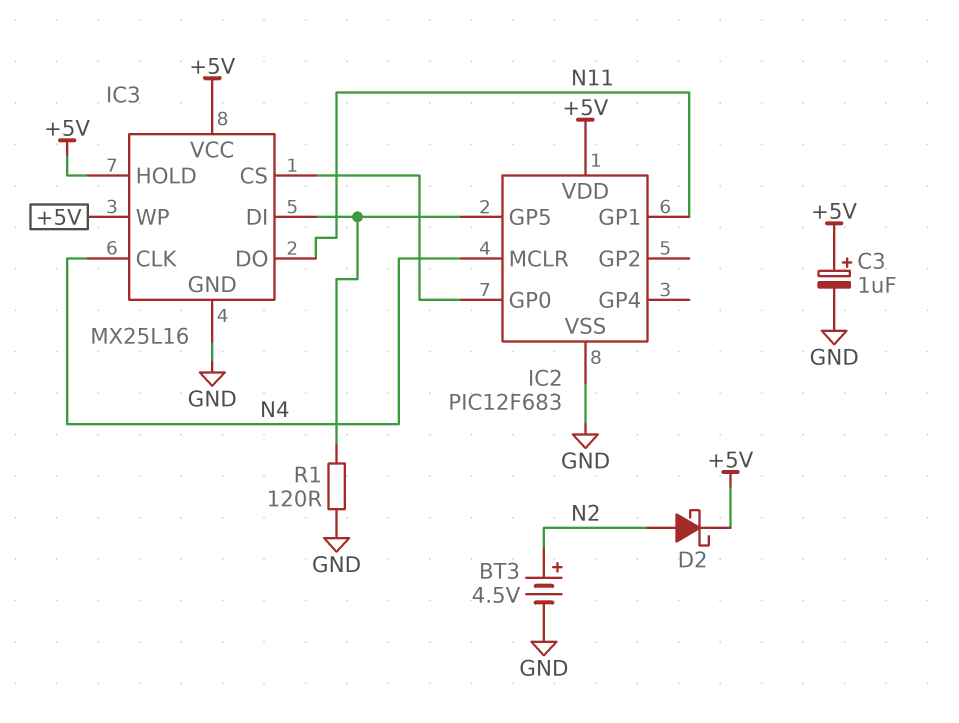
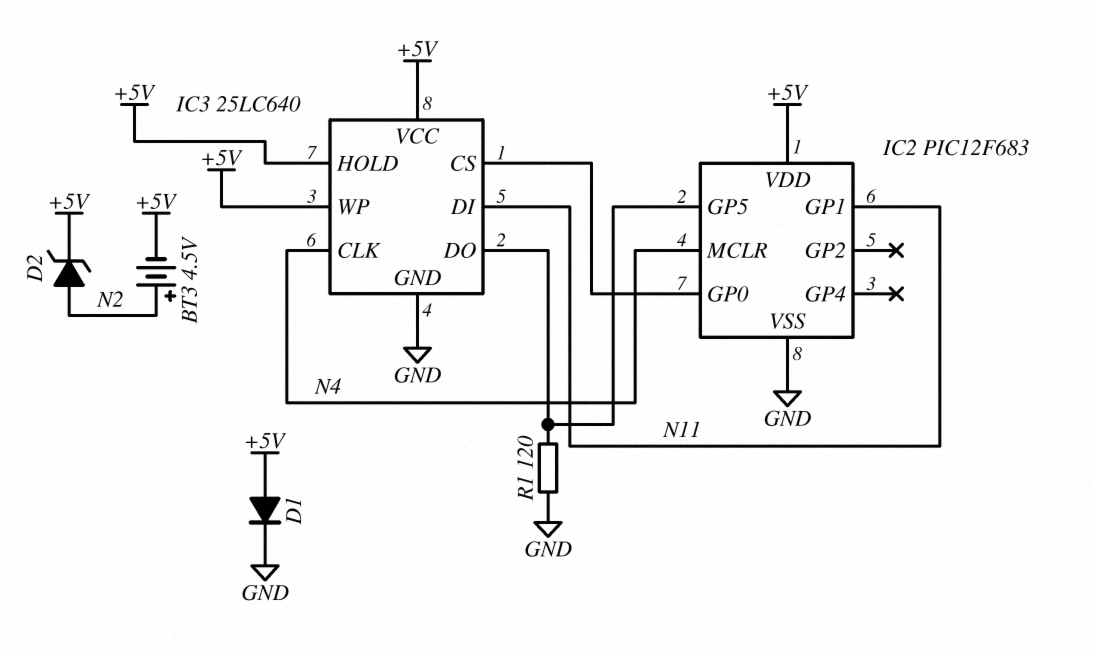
BT3: 4.5V (plus N2, minus GND) -> 4.5V (plus N2, minus +5V)
C3: 1uF (plus +5V, minus GND) -> none
D1: none -> diode (A +5V, K GND)
D2: schottky (A N2, K +5V) -> zener (A N2, K +5V)
IC3: MX25L16 -> 25LC640
IC3 pin DI: IC2/GP5 -> N11
IC3 pin DO: N11 -> IC2/GP5

